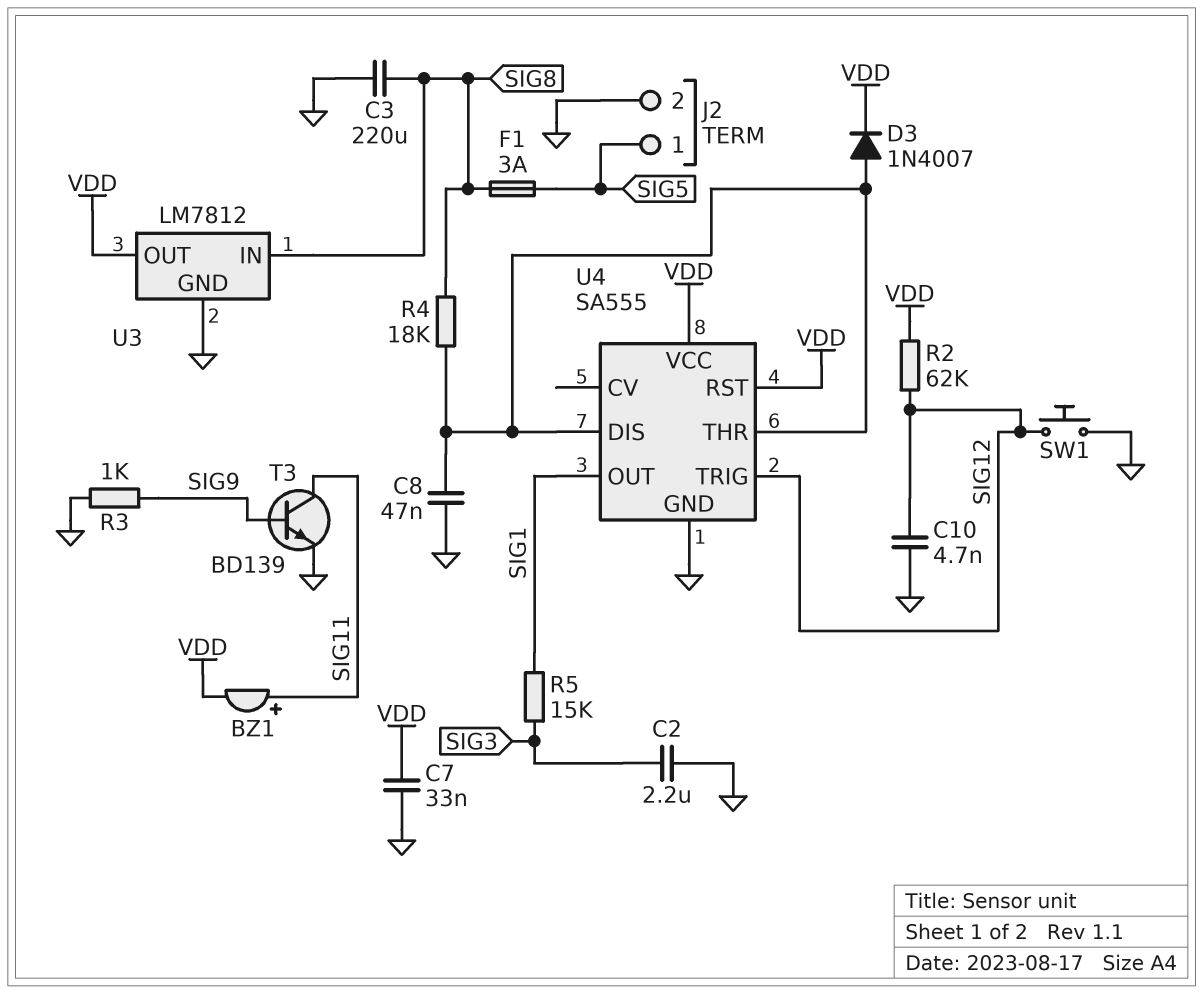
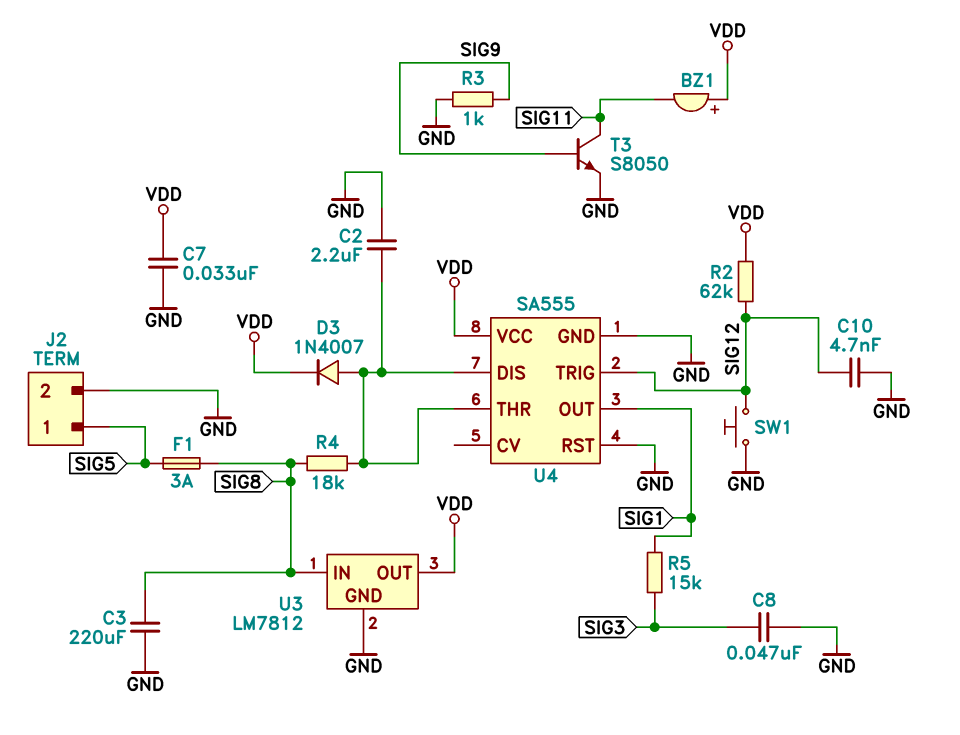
BZ1: buzzer (plus SIG11, minus VDD) -> buzzer (plus VDD, minus SIG11)
C2: 2.2uF (GND, SIG3) -> 2.2uF (GND, U4/DIS)
C8: 47nF (GND, U4/DIS) -> 47nF (GND, SIG3)
T3: NPN BD139 (B SIG9, C SIG11, E GND) -> NPN S8050 (B SIG9, C SIG11, E GND)
U4 pin RST: VDD -> GND

